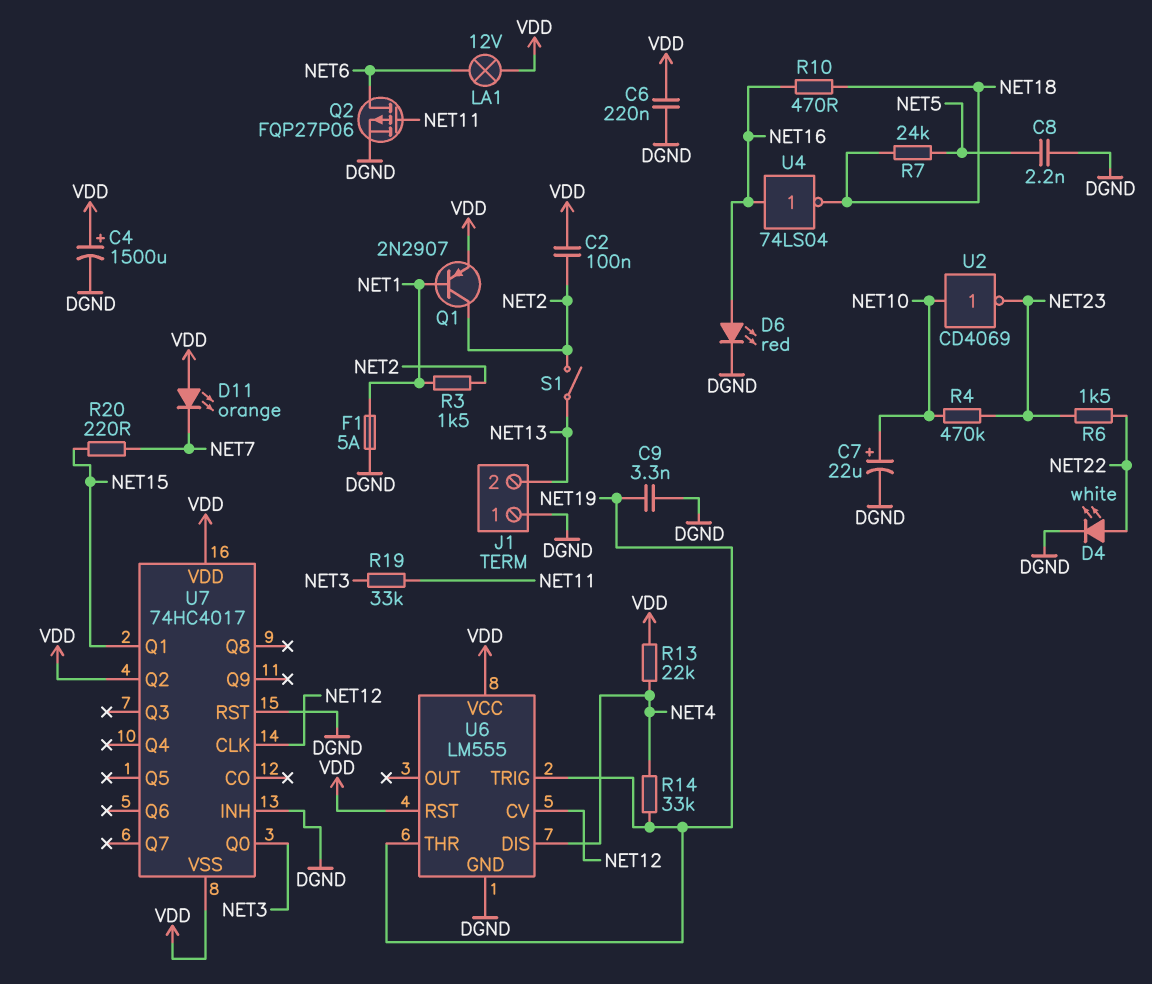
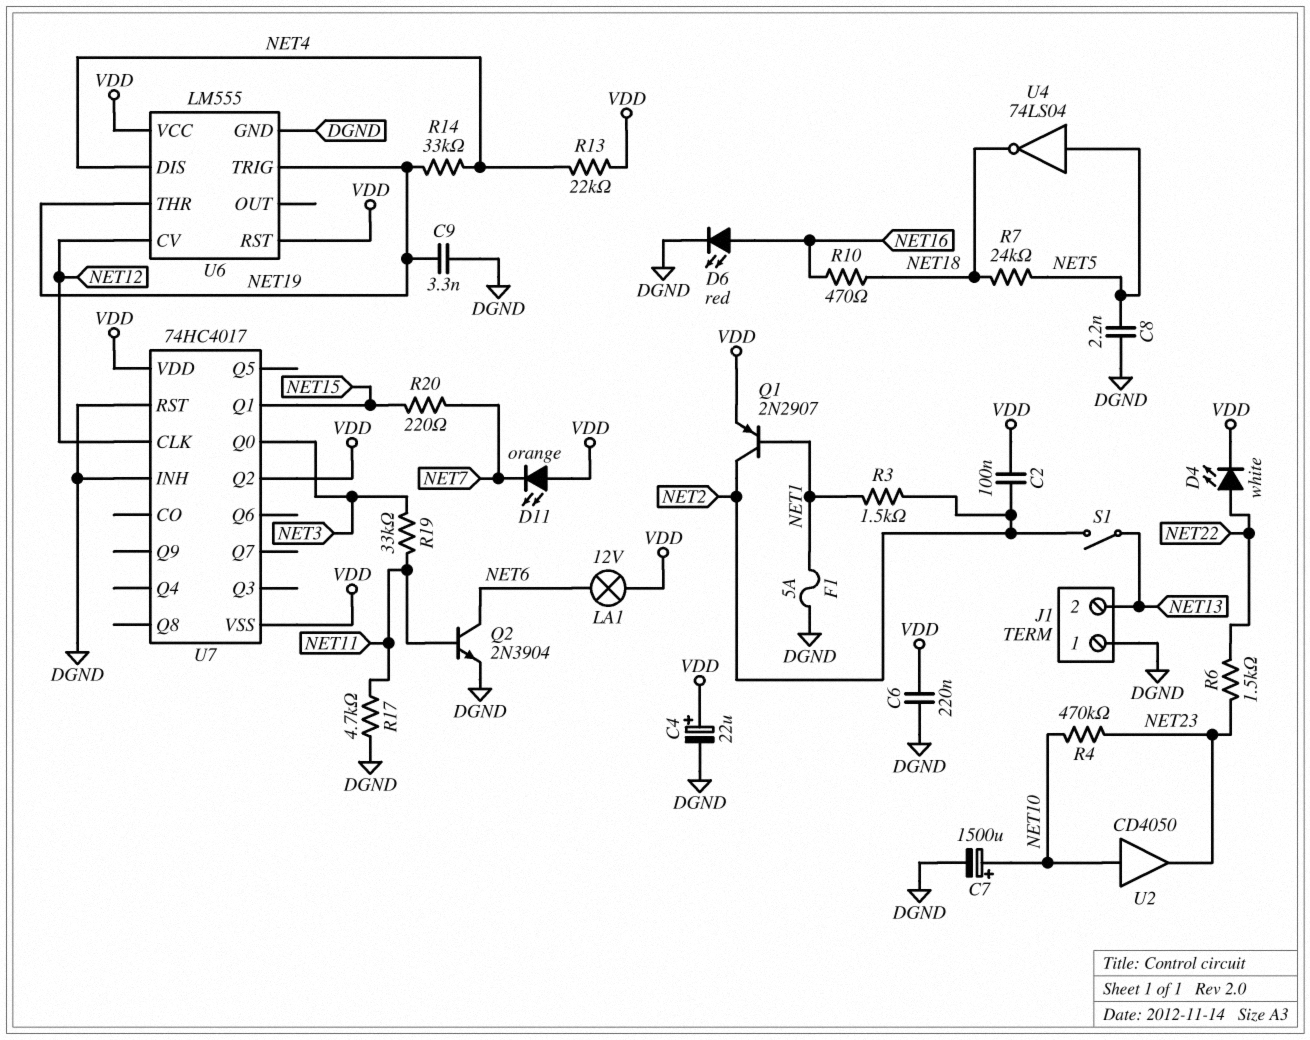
C4: 1500uF (plus VDD, minus DGND) -> 22uF (plus VDD, minus DGND)
C7: 22uF (plus NET10, minus DGND) -> 1500uF (plus NET10, minus DGND)
D4: LED white (A NET22, K DGND) -> LED white (A NET22, K VDD)
Q2: PMOS FQP27P06 (G NET11, D NET6, S DGND) -> NPN 2N3904 (B NET11, C NET6, E DGND)
R17: none -> 4.7k (DGND, NET11)
U2: NOT CD4069 (in NET10, out NET23) -> buffer CD4050 (in NET10, out NET23)
U4: NOT 74LS04 (in NET16, out NET18) -> NOT 74LS04 (in NET5, out NET18)

